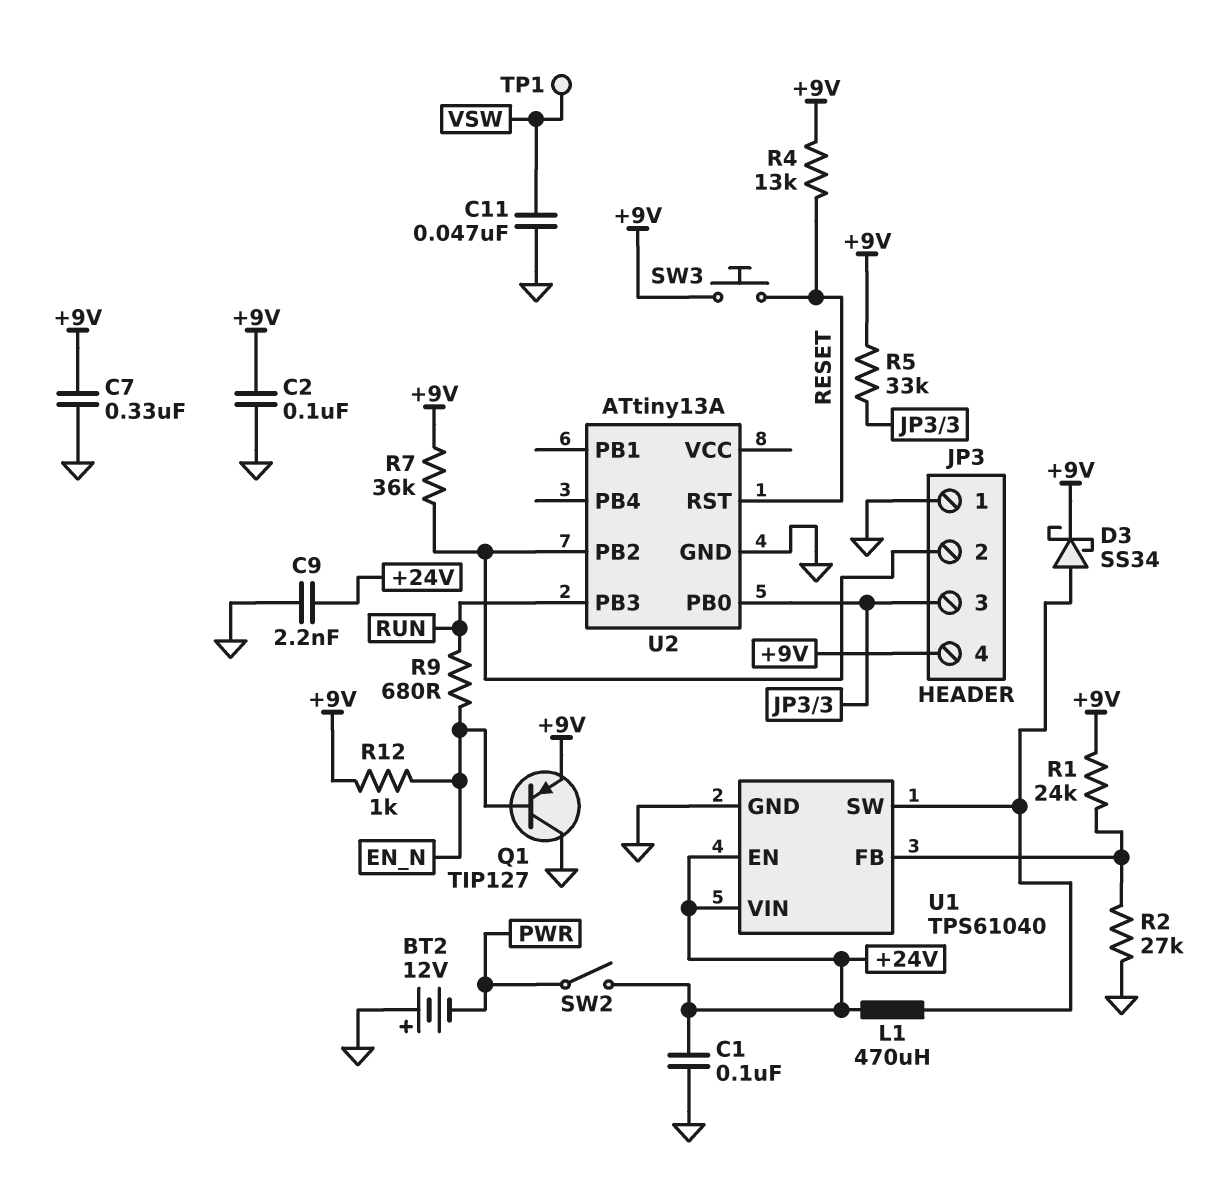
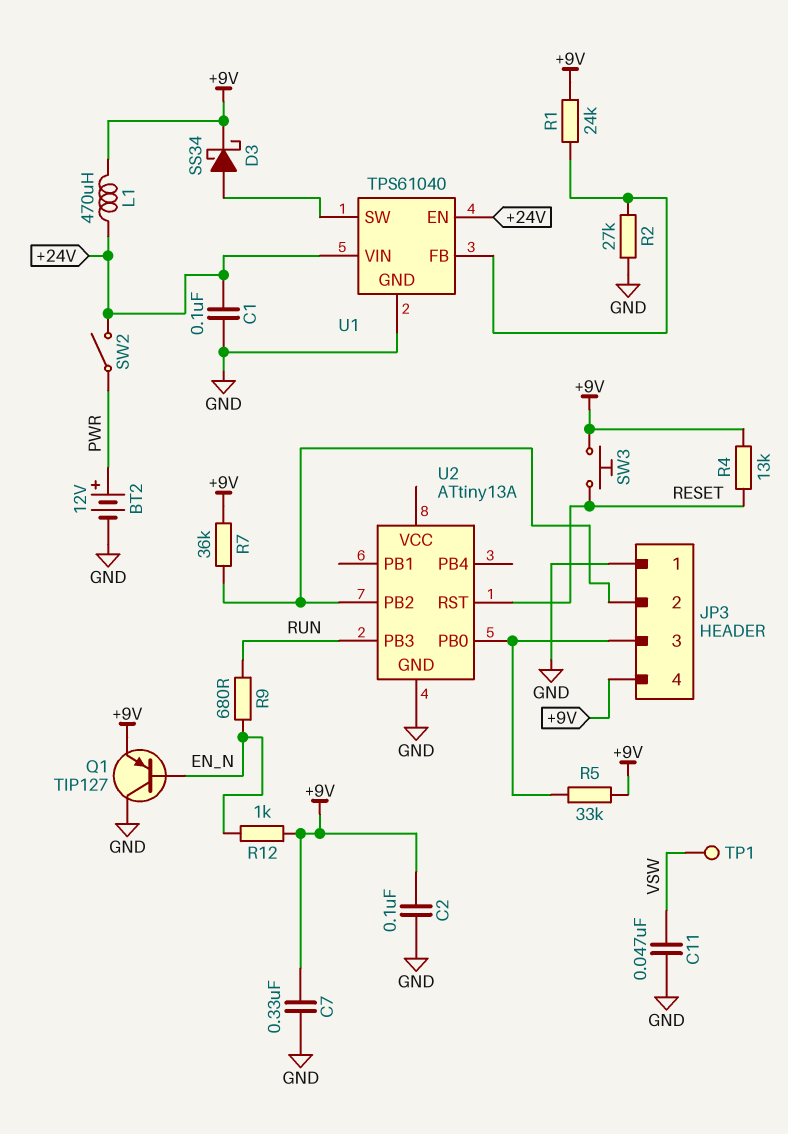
BT2: 12V (plus GND, minus PWR) -> 12V (plus PWR, minus GND)
C9: 2.2nF (+24V, GND) -> none
L1: 470uH (+24V, U1/SW) -> 470uH (+9V, +24V)

